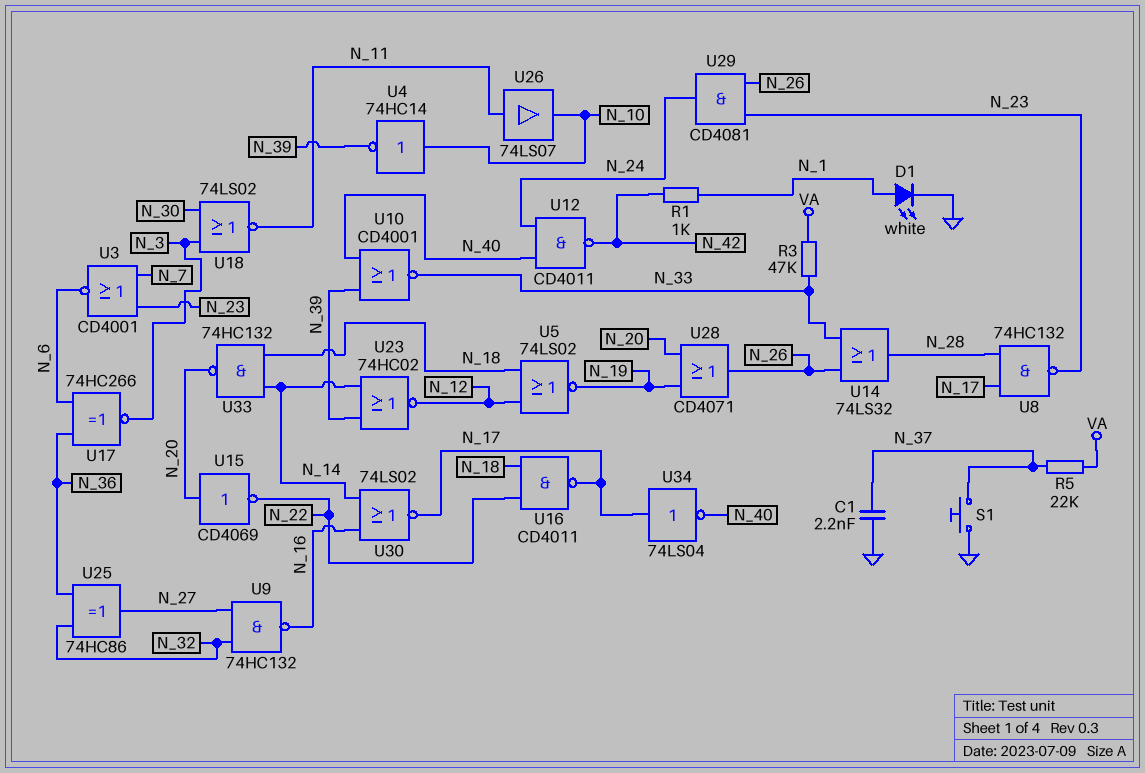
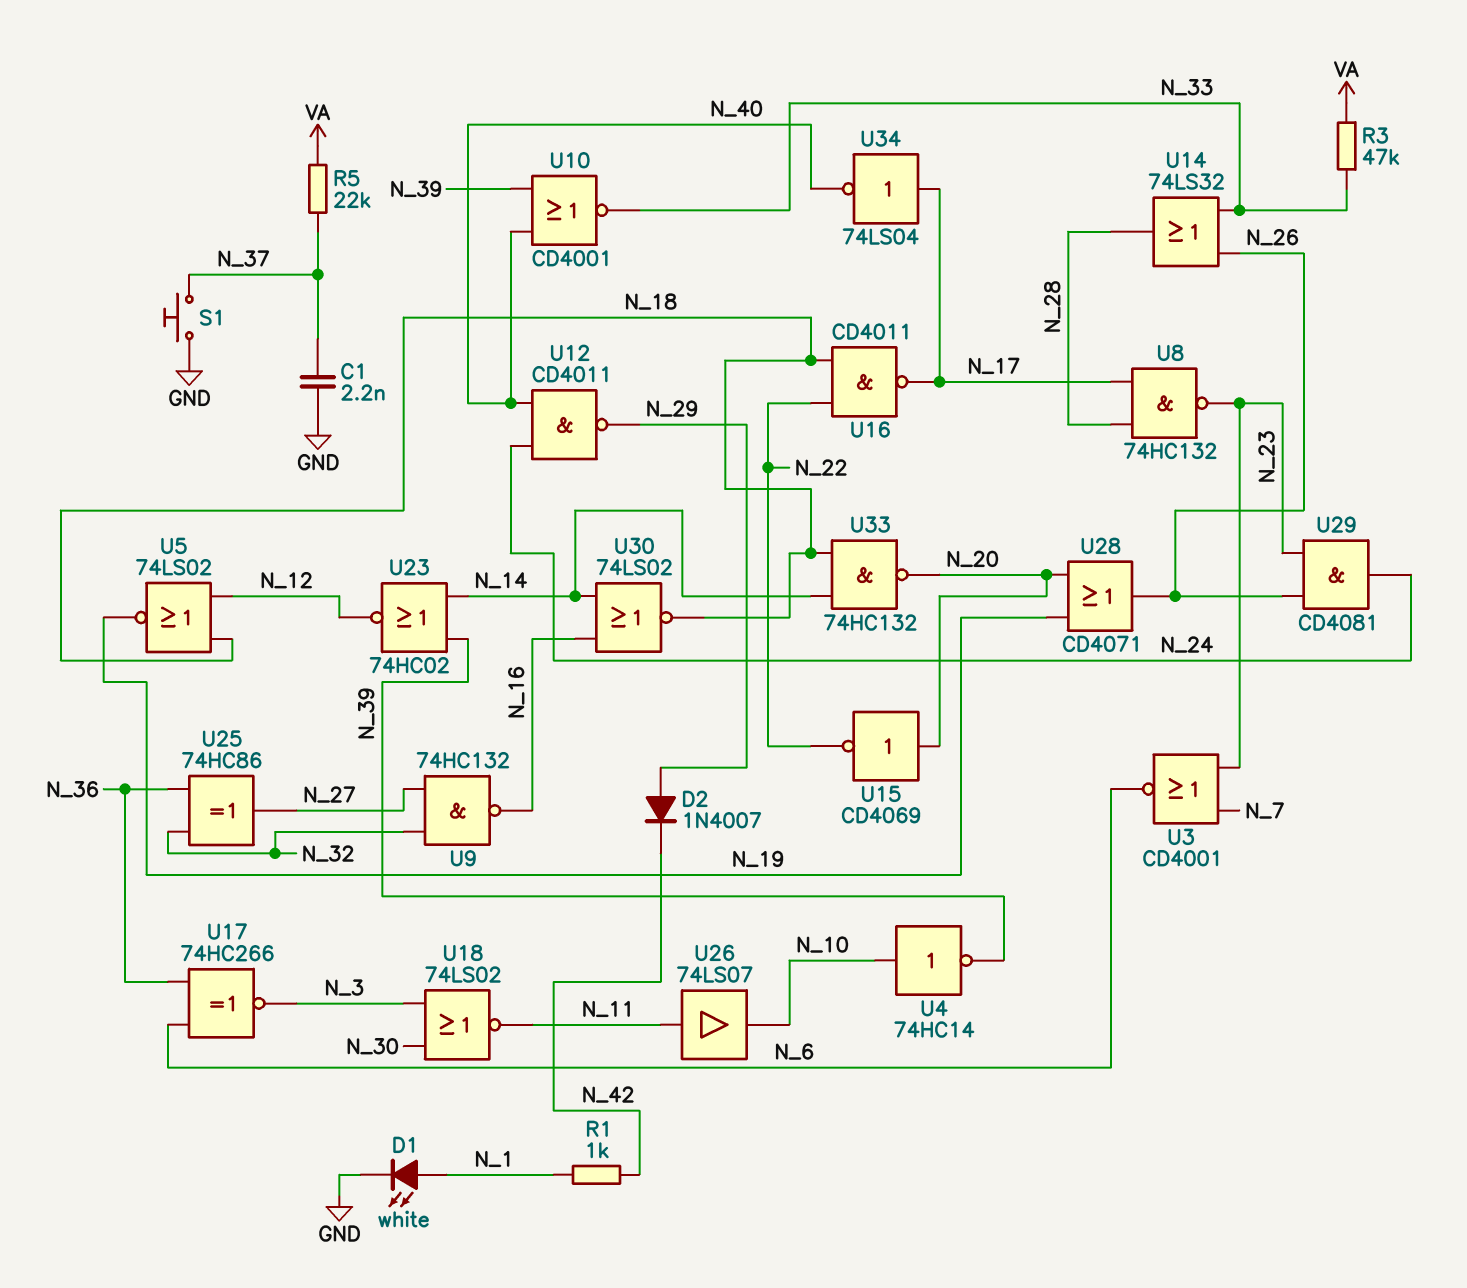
D2: none -> diode 1N4007 (A N_29, K N_42)
U12: NAND CD4011 (in N_24, in N_40, out N_42) -> NAND CD4011 (in N_24, in N_40, out N_29)
U30: NOR 74LS02 (in N_14, in N_16, out N_17) -> NOR 74LS02 (in N_14, in N_16, out N_18)

